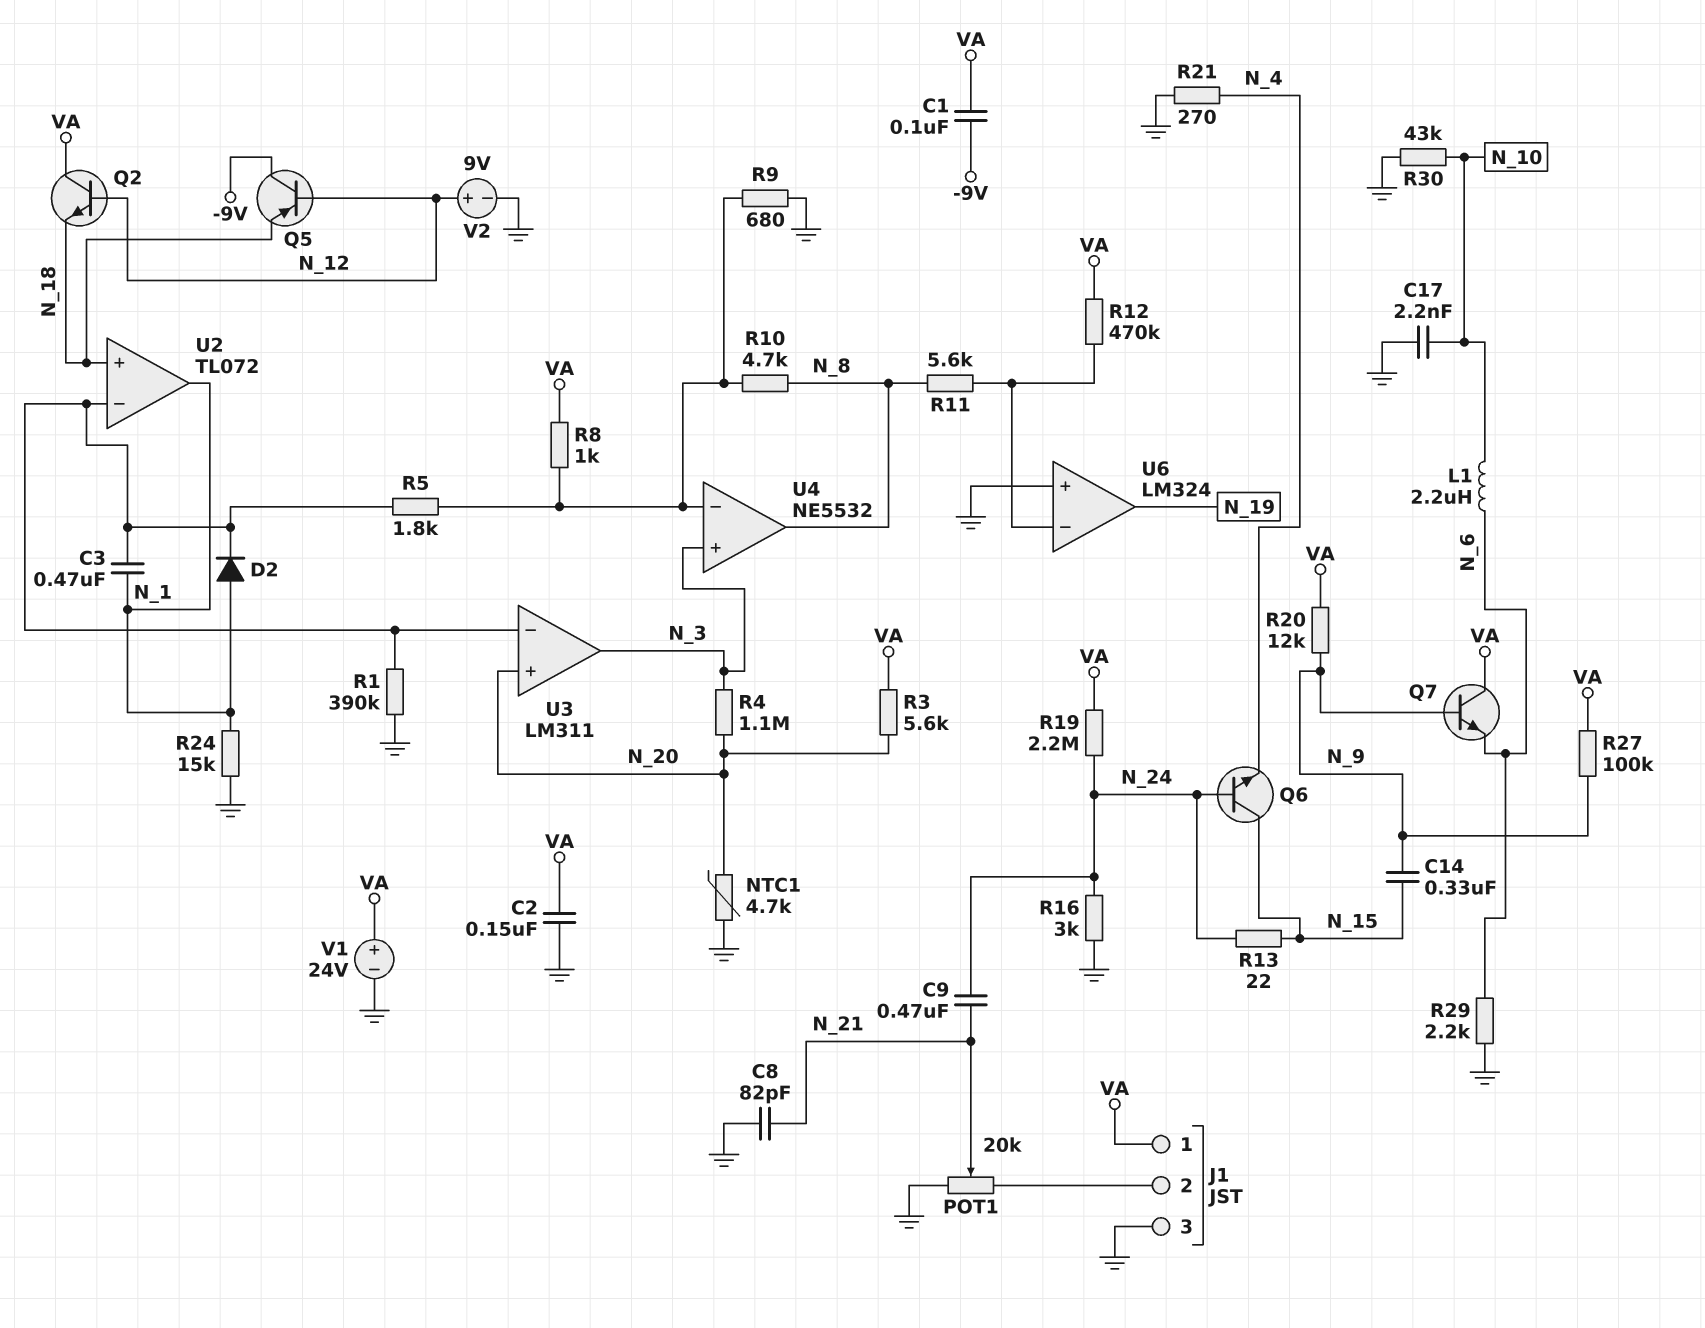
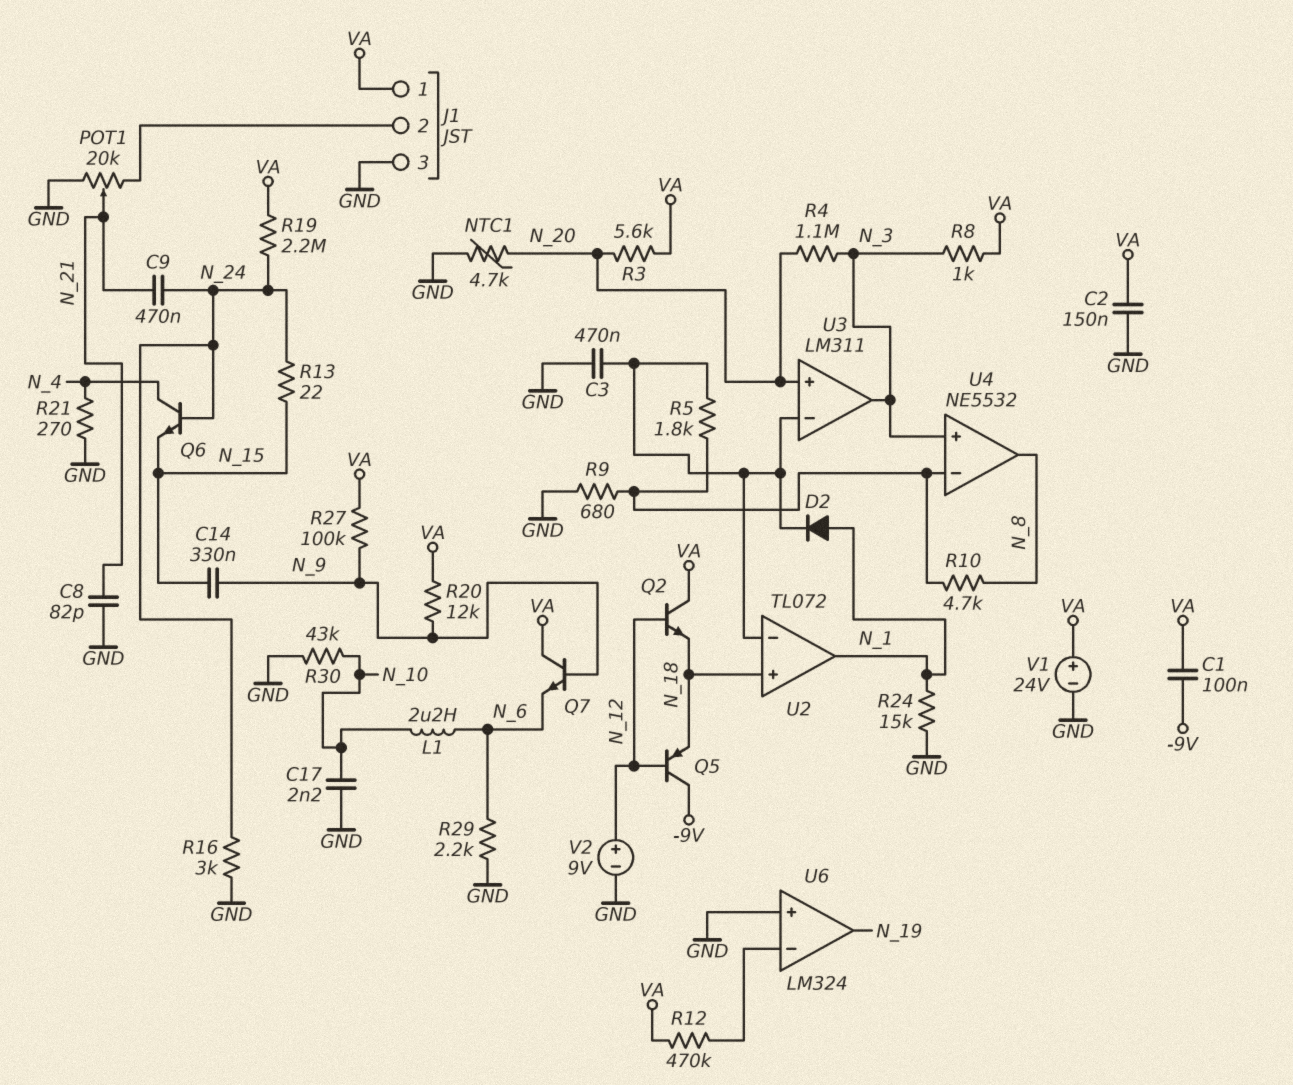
C3: 470nF (N_1, U2/in-) -> 470nF (GND, U2/in-)
Q6: NPN (B N_24, C N_15, E N_4) -> NPN (B N_24, C N_4, E N_15)
R1: 390k (GND, U2/in-) -> none
R8: 1k (U4/in-, VA) -> 1k (N_3, VA)
R11: 5.6k (N_8, U6/in-) -> none

